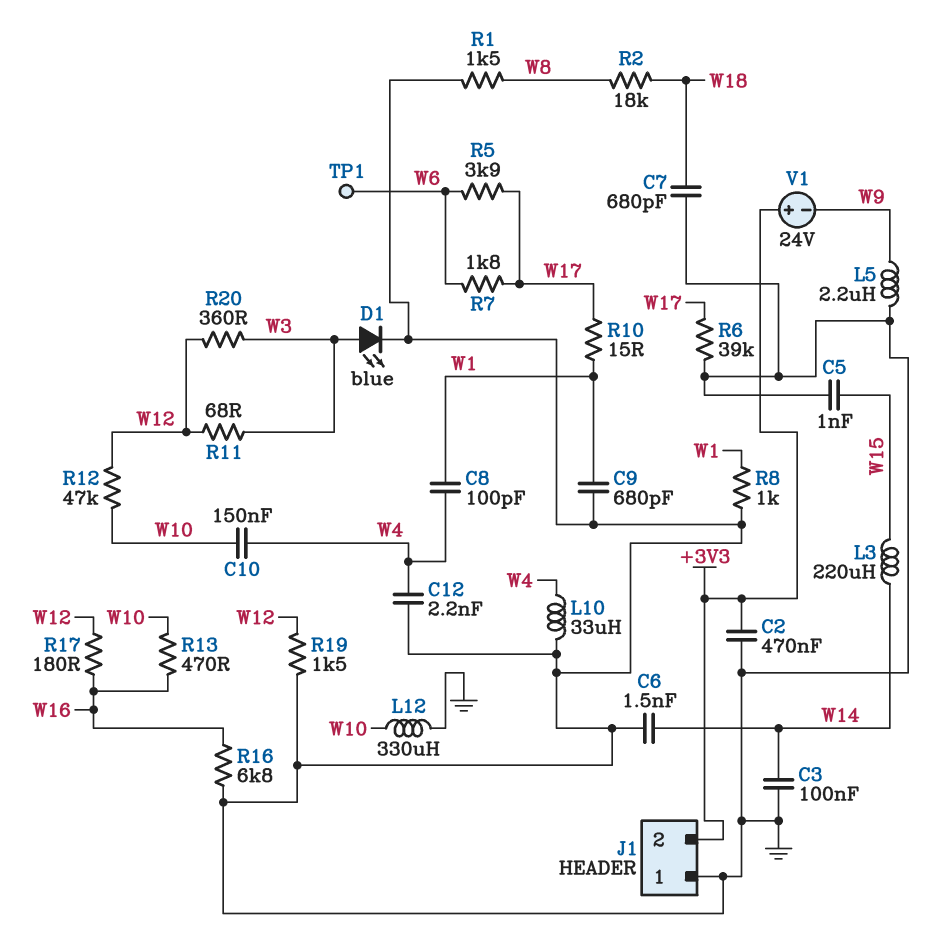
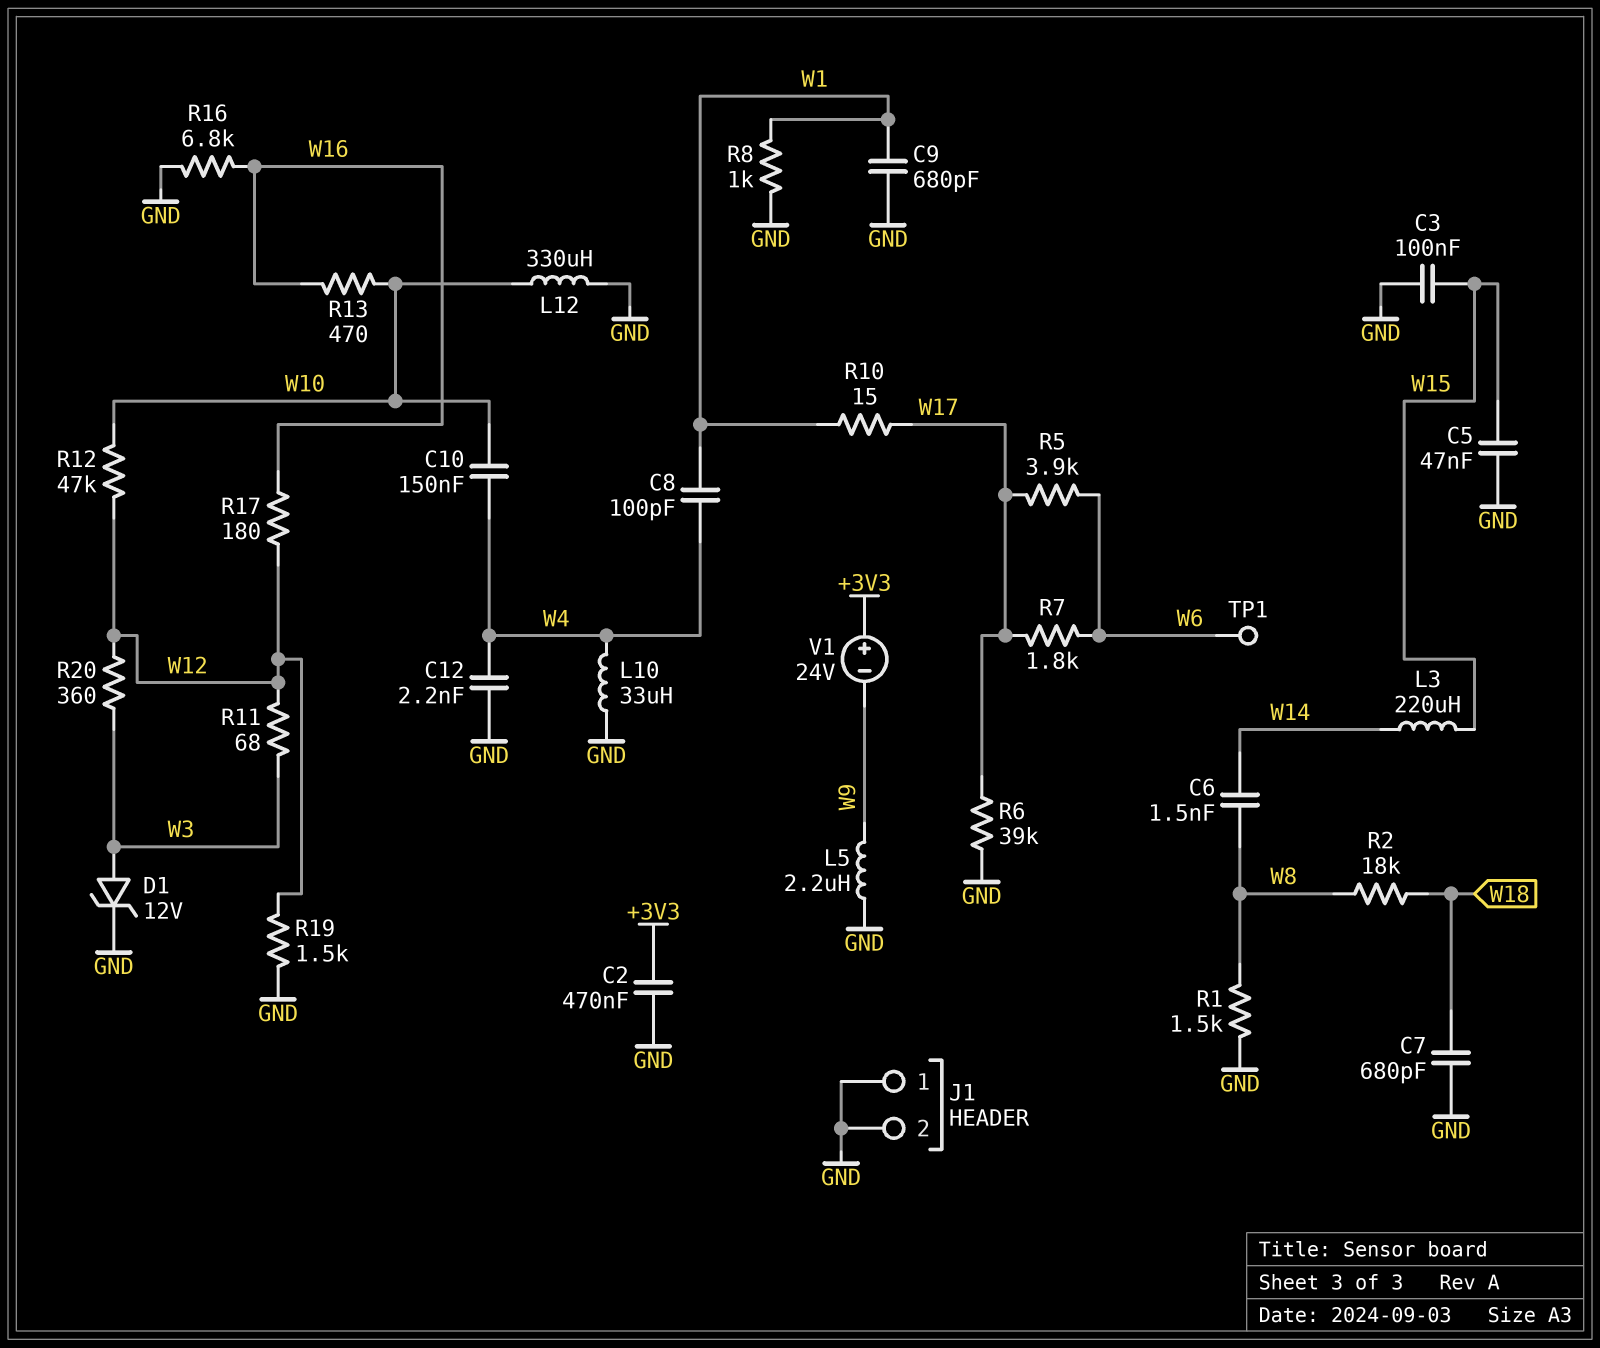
C3: 100nF (GND, W14) -> 100nF (GND, W15)
C5: 1nF (GND, W15) -> 47nF (GND, W15)
C6: 1.5nF (GND, W14) -> 1.5nF (W8, W14)
D1: LED blue (A W3, K GND) -> zener 12V (A W3, K GND)
J1 pin 2: +3V3 -> GND

